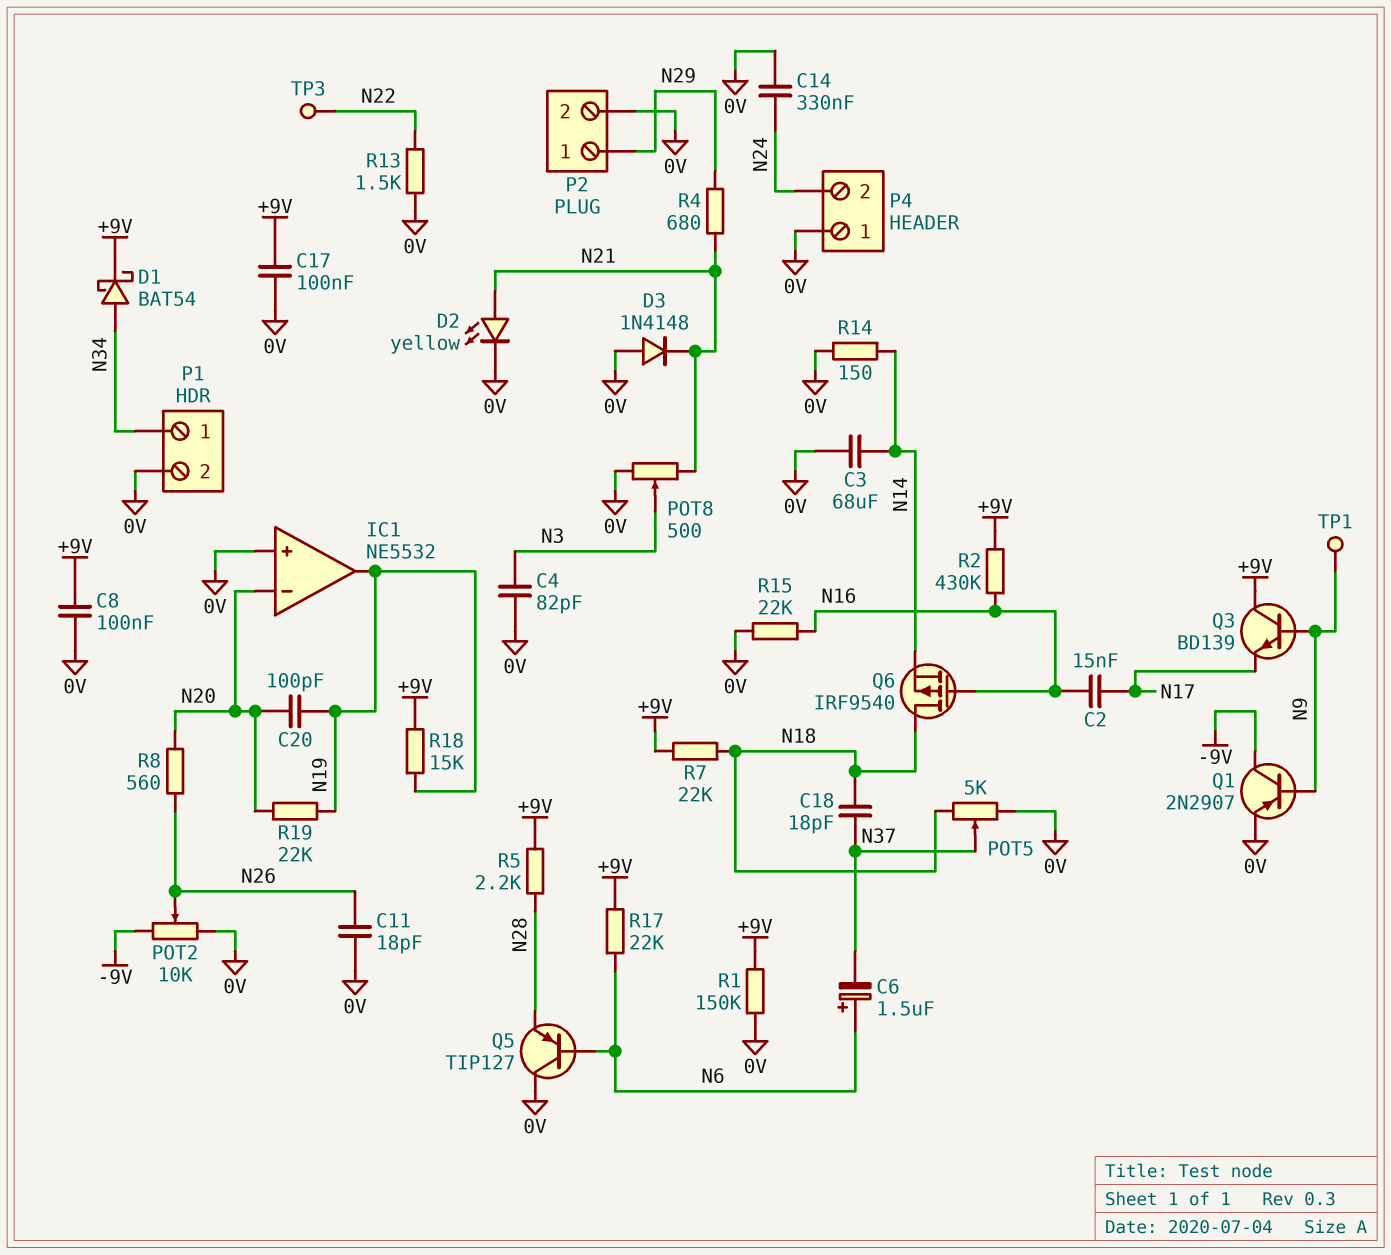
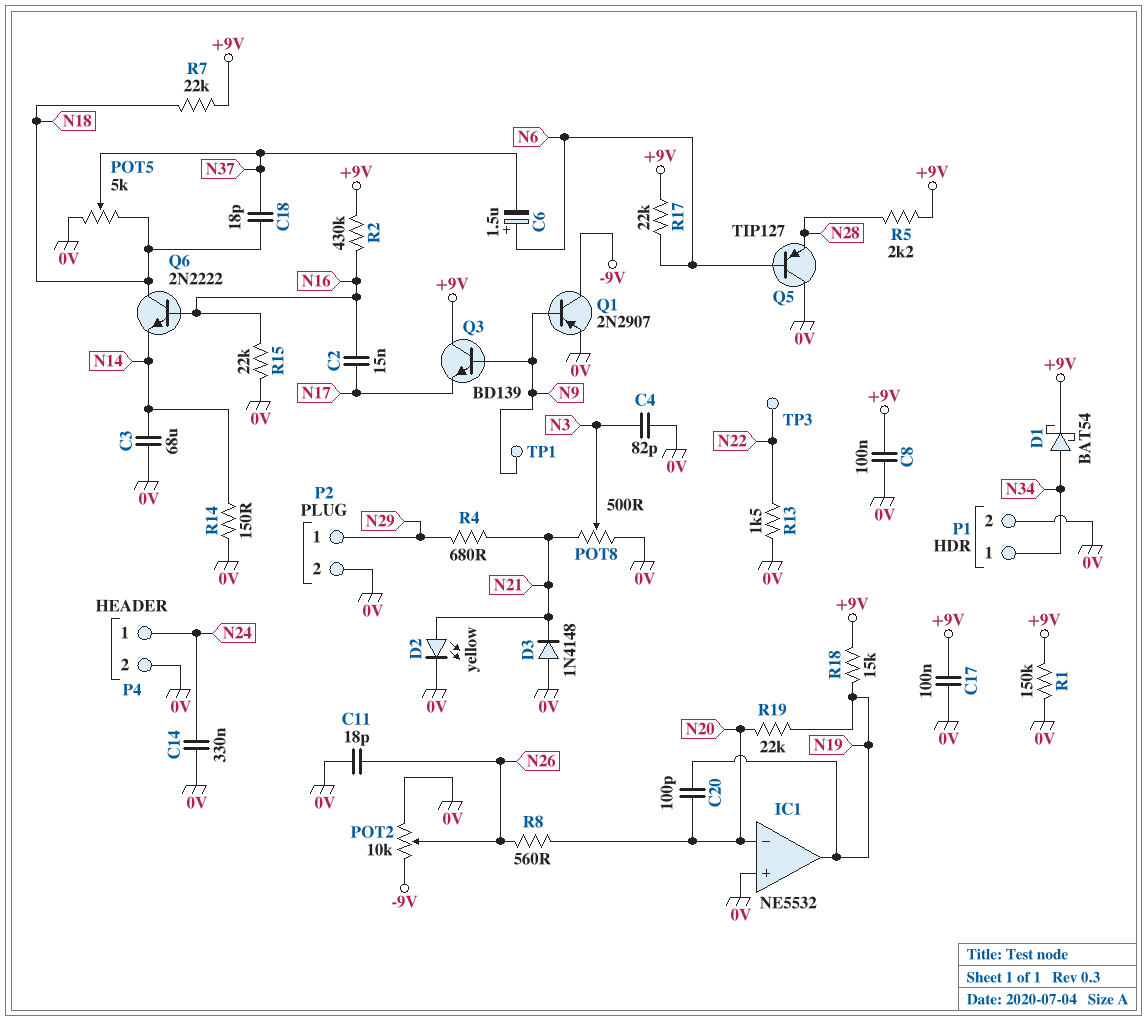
P4 pin 1: 0V -> N24
P4 pin 2: N24 -> 0V
Q6: PMOS IRF9540 (G N16, D N18, S N14) -> NPN 2N2222 (B N16, C N18, E N14)

